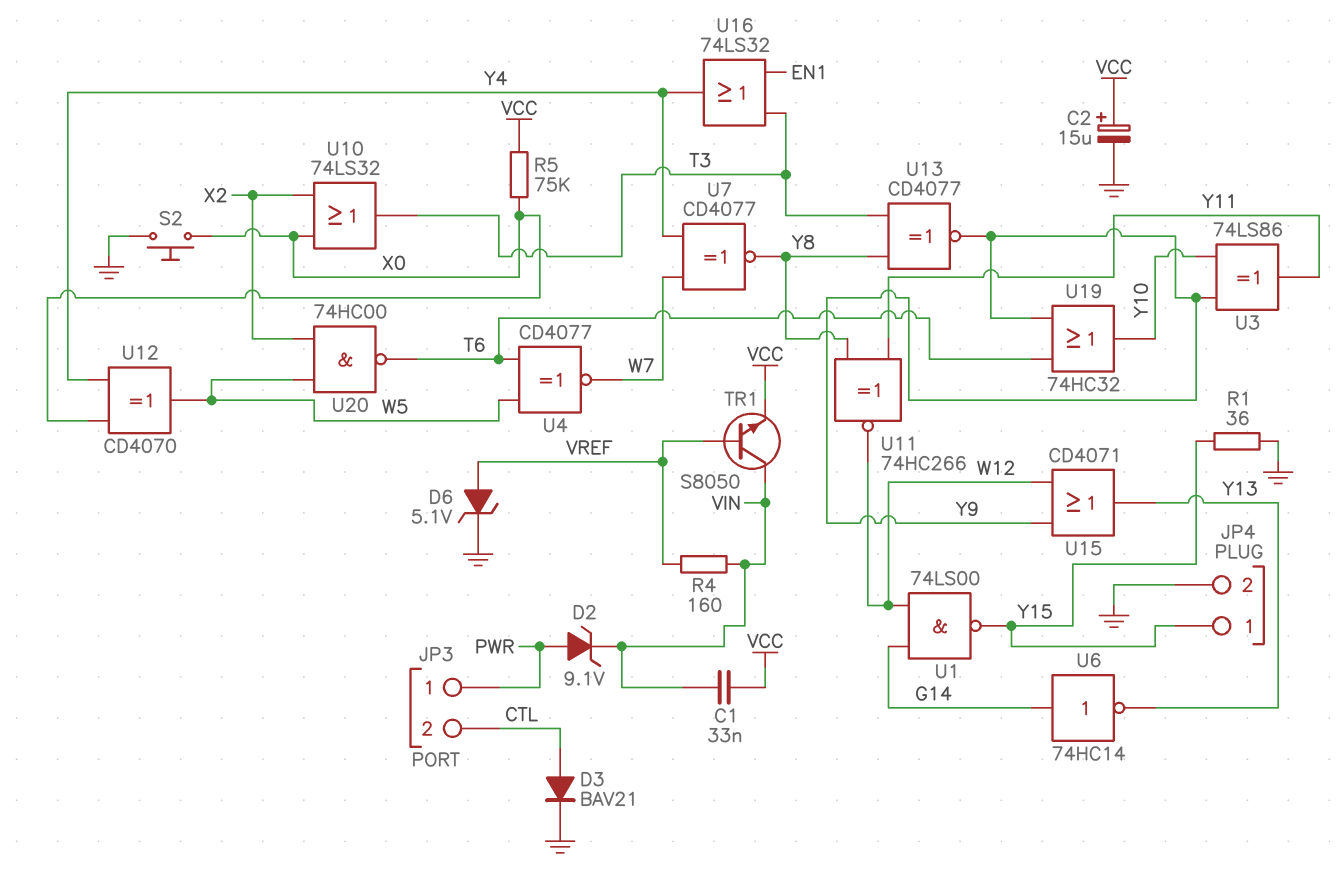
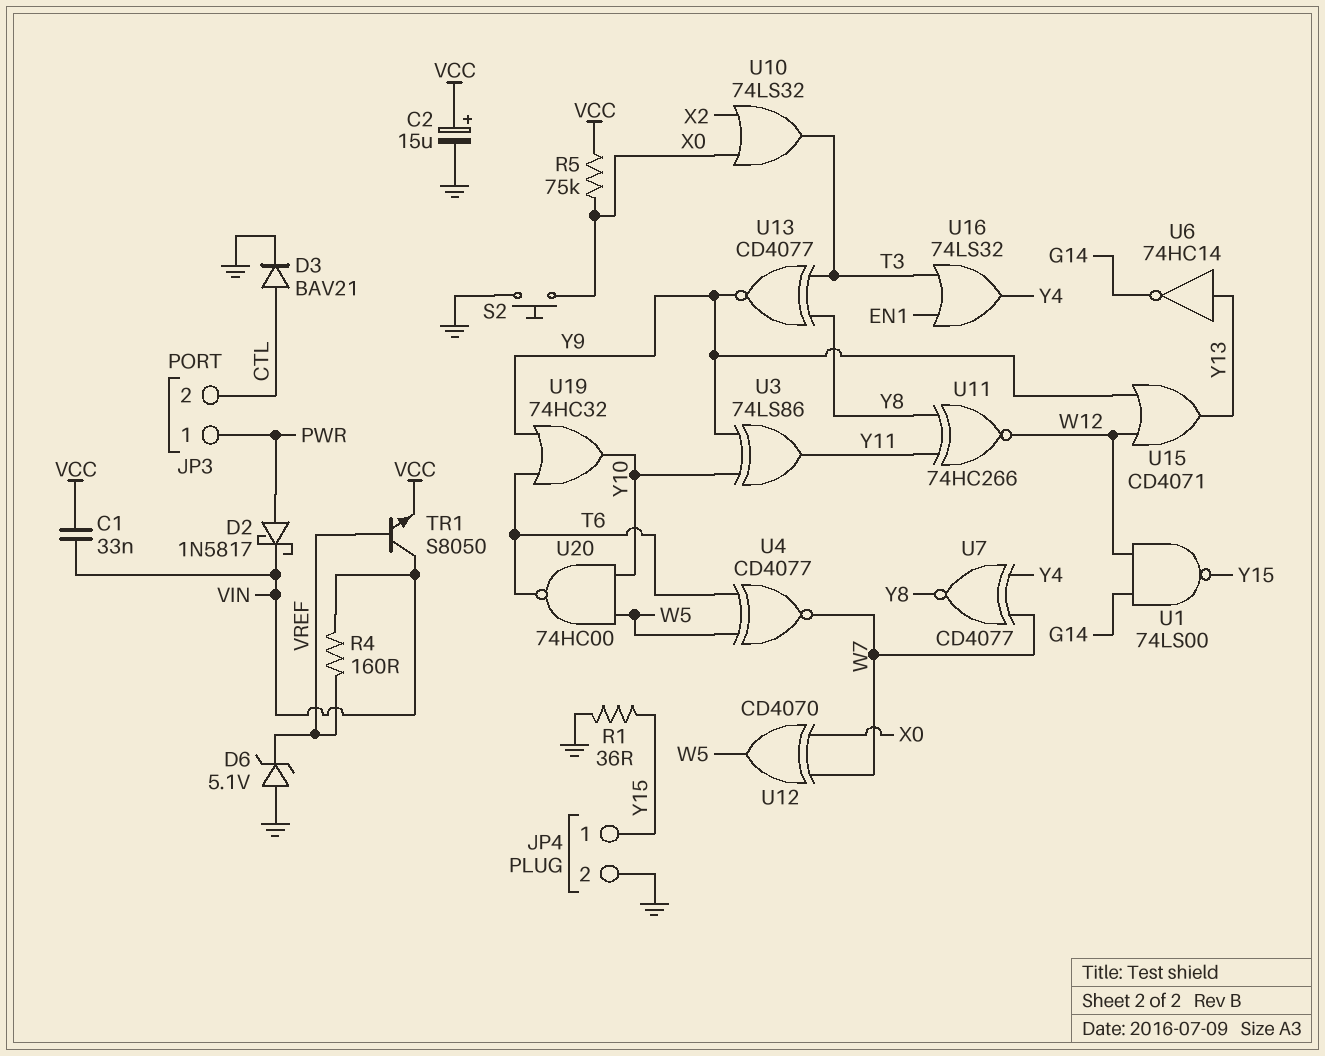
D2: zener 9.1V (A PWR, K VIN) -> schottky 1N5817 (A PWR, K VIN)
D6: zener 5.1V (A VREF, K GND) -> zener 5.1V (A GND, K VREF)
U6: NOT 74HC14 (in G14, out Y13) -> NOT 74HC14 (in Y13, out G14)
U12: XOR CD4070 (in X0, in Y4, out W5) -> XOR CD4070 (in W7, in X0, out W5)
U20: NAND 74HC00 (in W5, in X2, out T6) -> NAND 74HC00 (in W5, in Y10, out T6)

